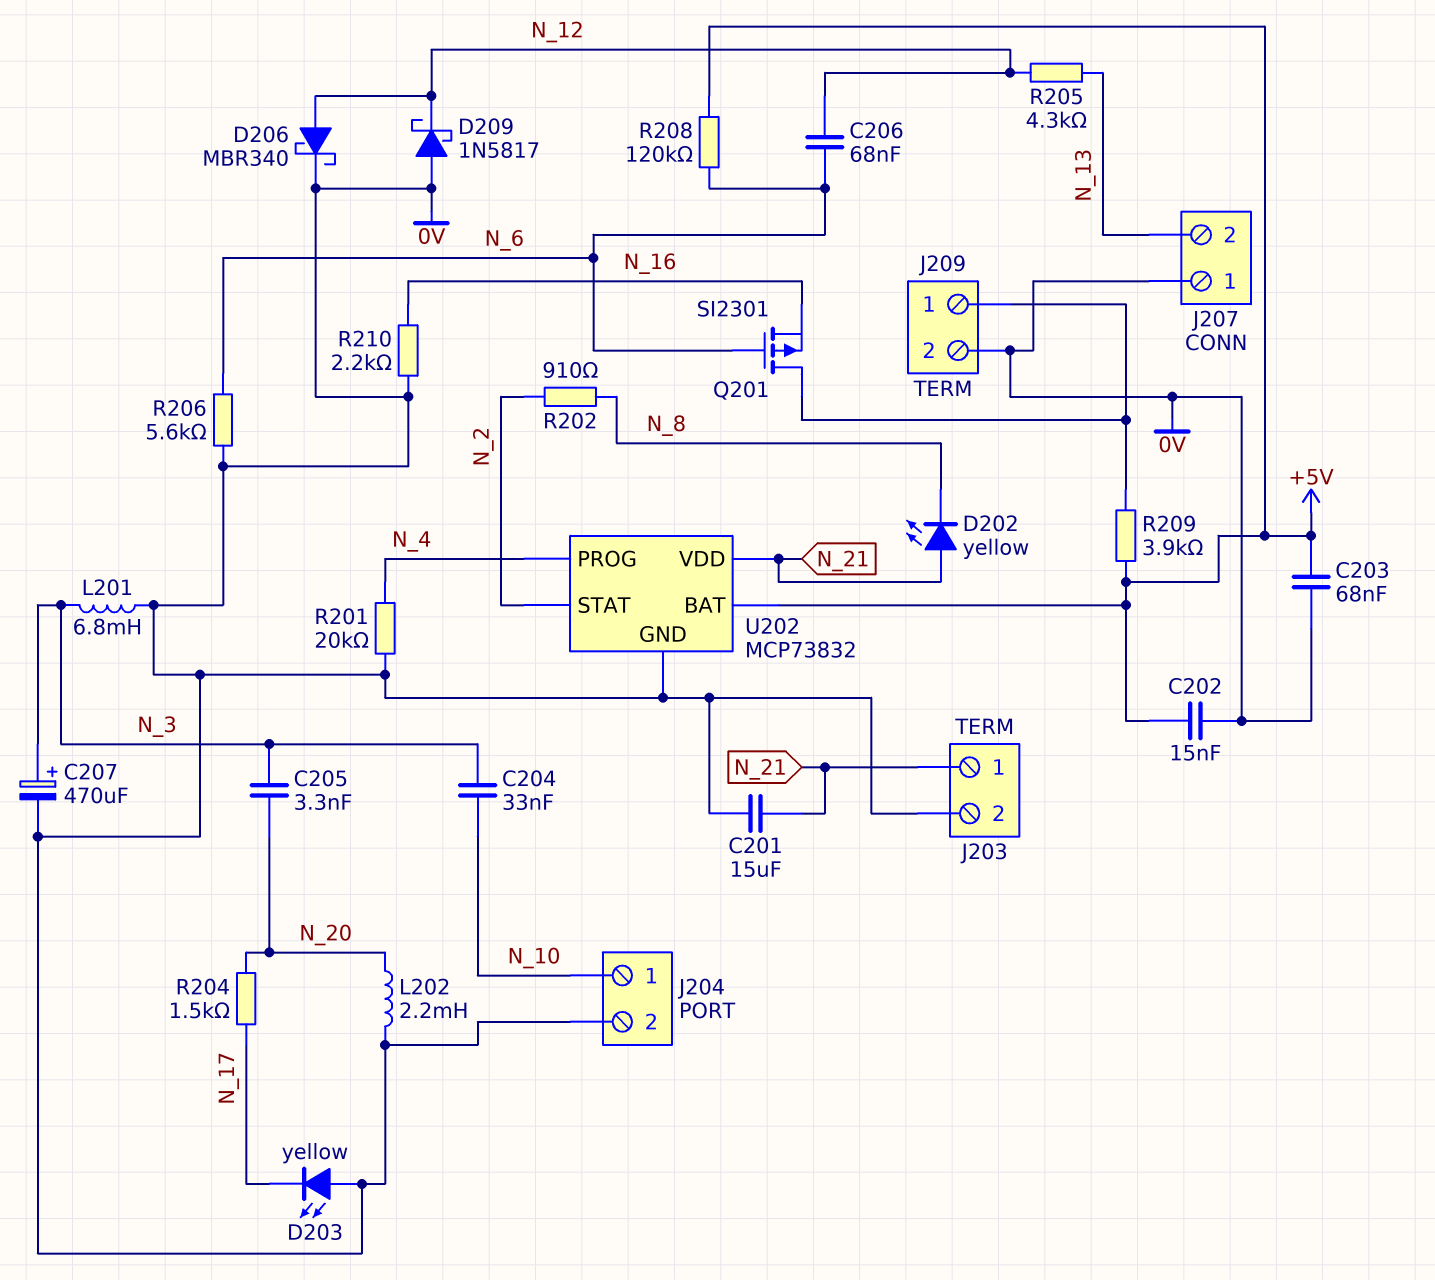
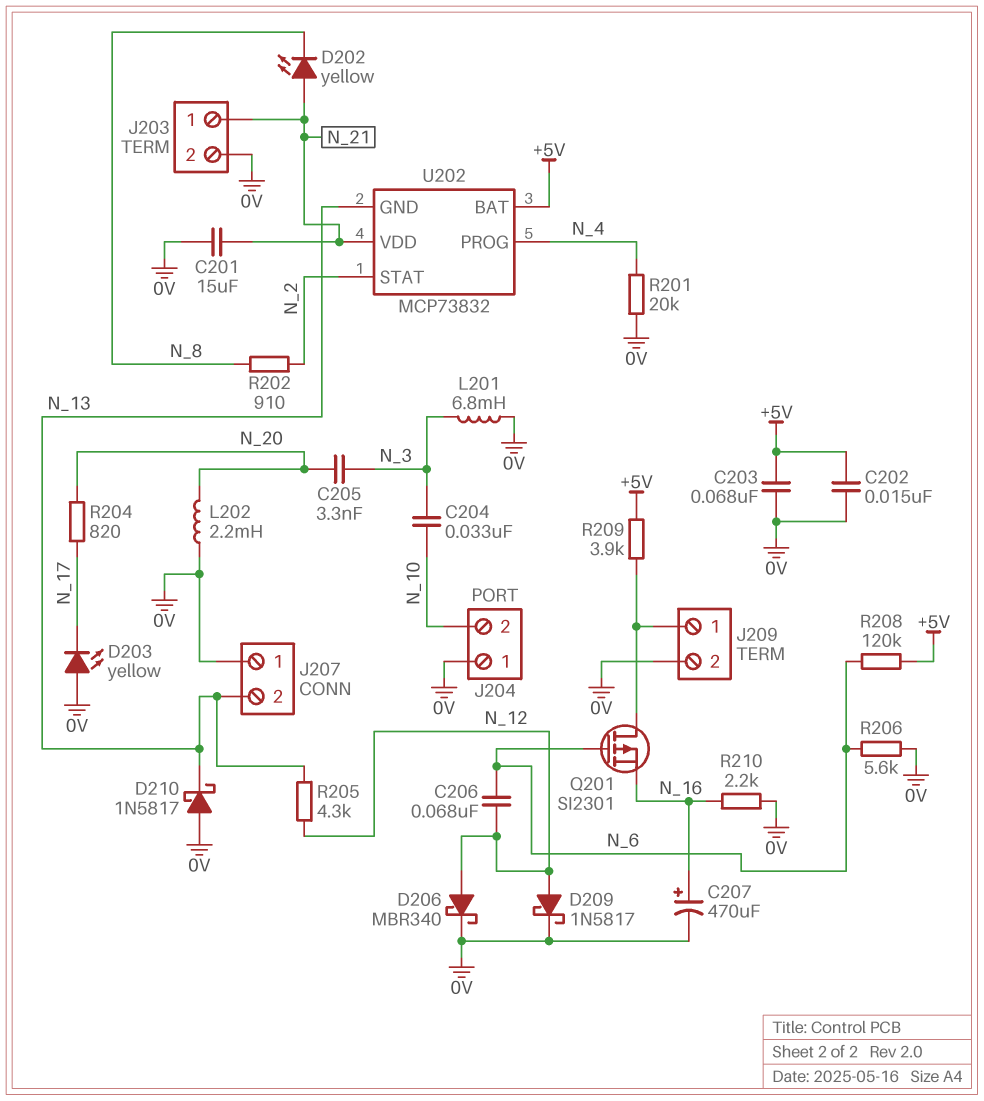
C207: 470uF (plus N_3, minus 0V) -> 470uF (plus N_16, minus 0V)
D209: schottky 1N5817 (A 0V, K N_12) -> schottky 1N5817 (A N_12, K 0V)
D210: none -> schottky 1N5817 (A 0V, K N_13)
J204 pin 1: N_10 -> 0V
J204 pin 2: 0V -> N_10
R204: 1.5k (N_17, N_20) -> 820 (N_17, N_20)
U202 pin GND: 0V -> N_13

